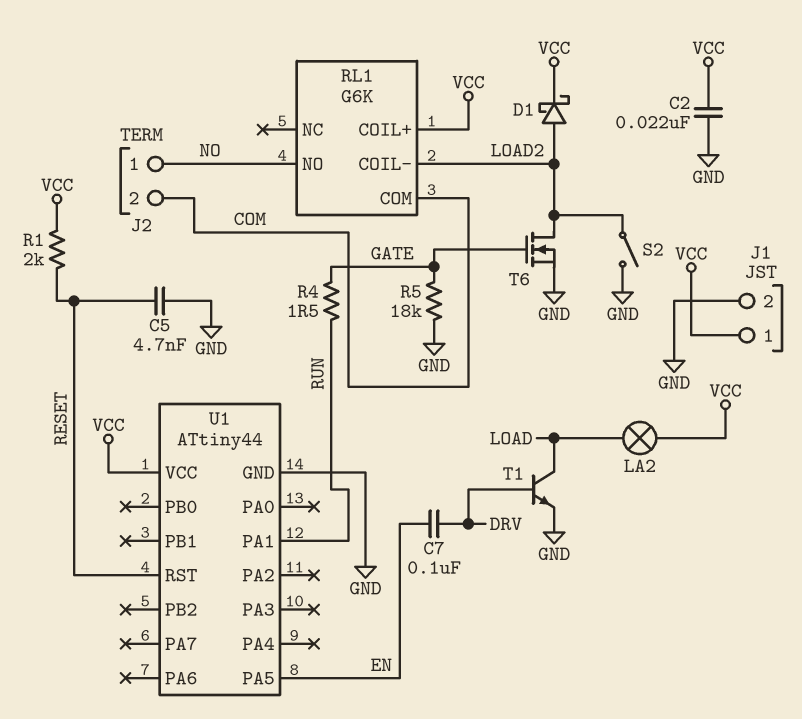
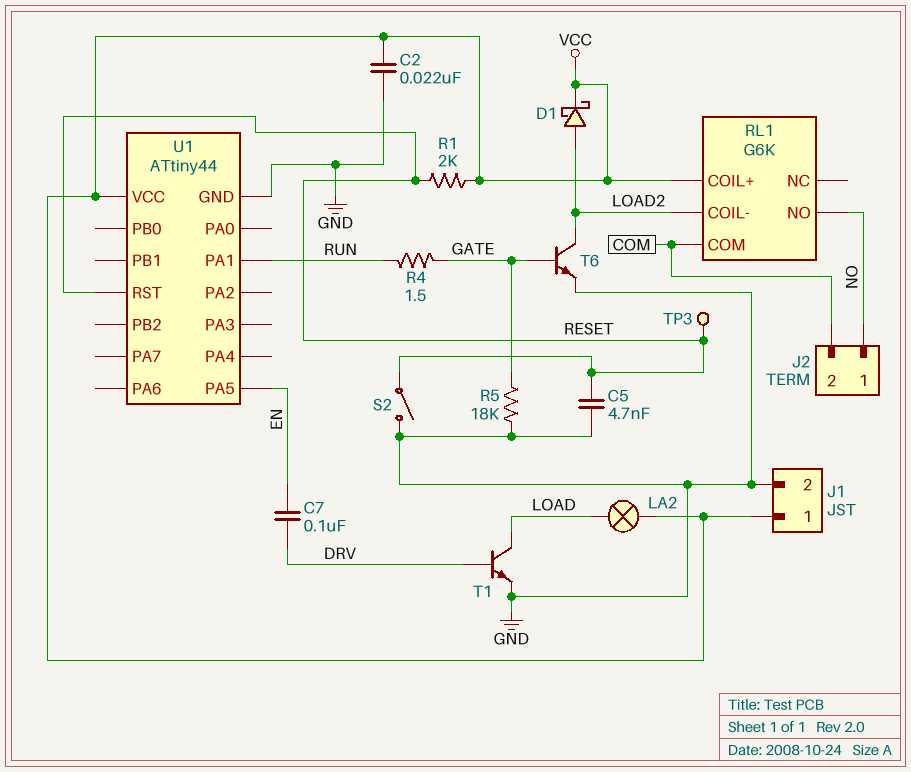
S2: switch (GND, LOAD2) -> switch (GND, RESET)
T6: NMOS (G GATE, D LOAD2, S GND) -> NPN (B GATE, C LOAD2, E GND)
TP3: none -> test point (RESET)

